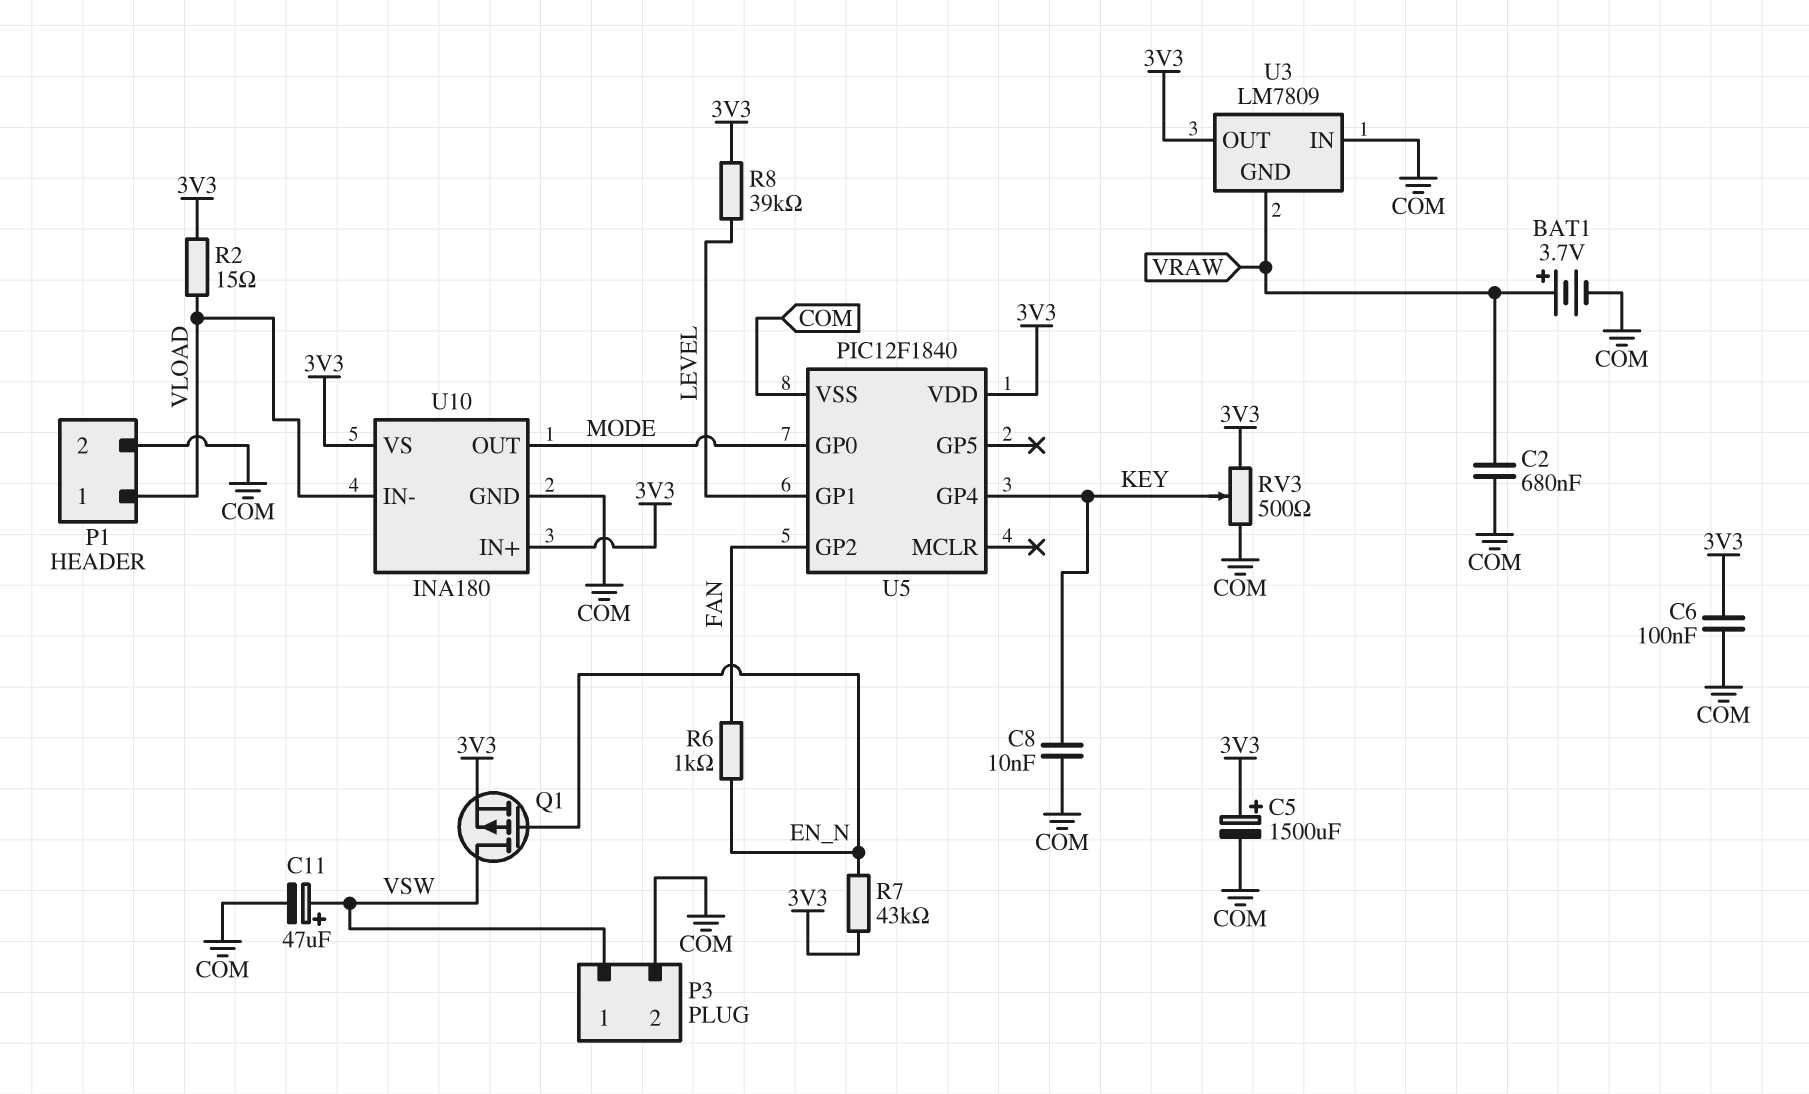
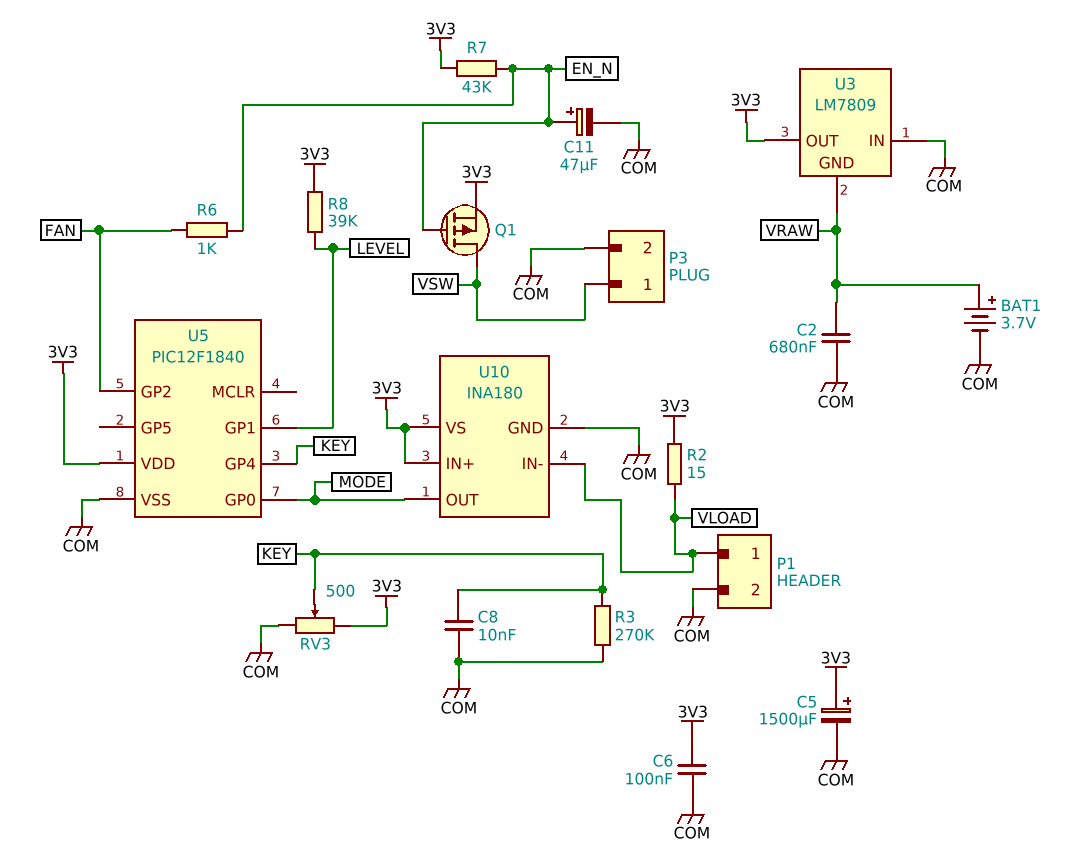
C11: 47uF (plus VSW, minus COM) -> 47uF (plus EN_N, minus COM)
R3: none -> 270k (COM, KEY)

